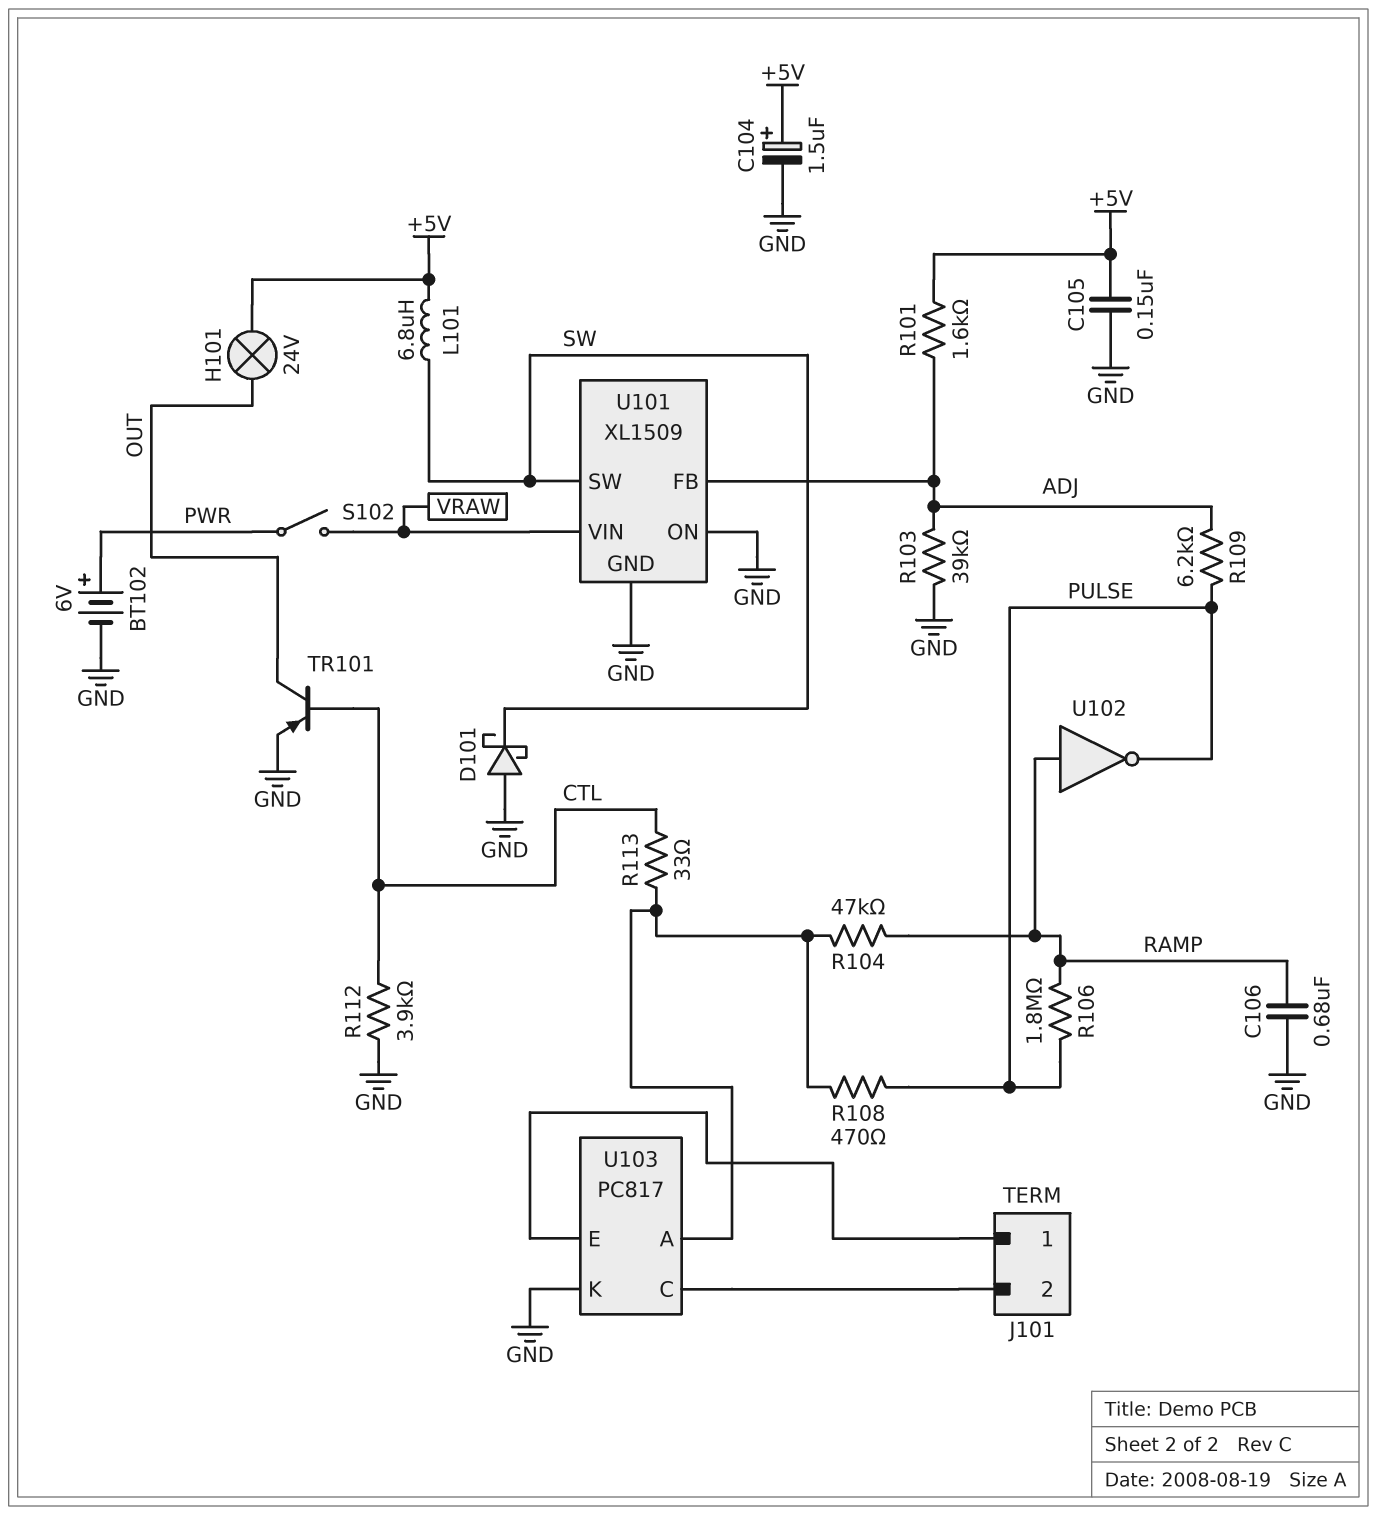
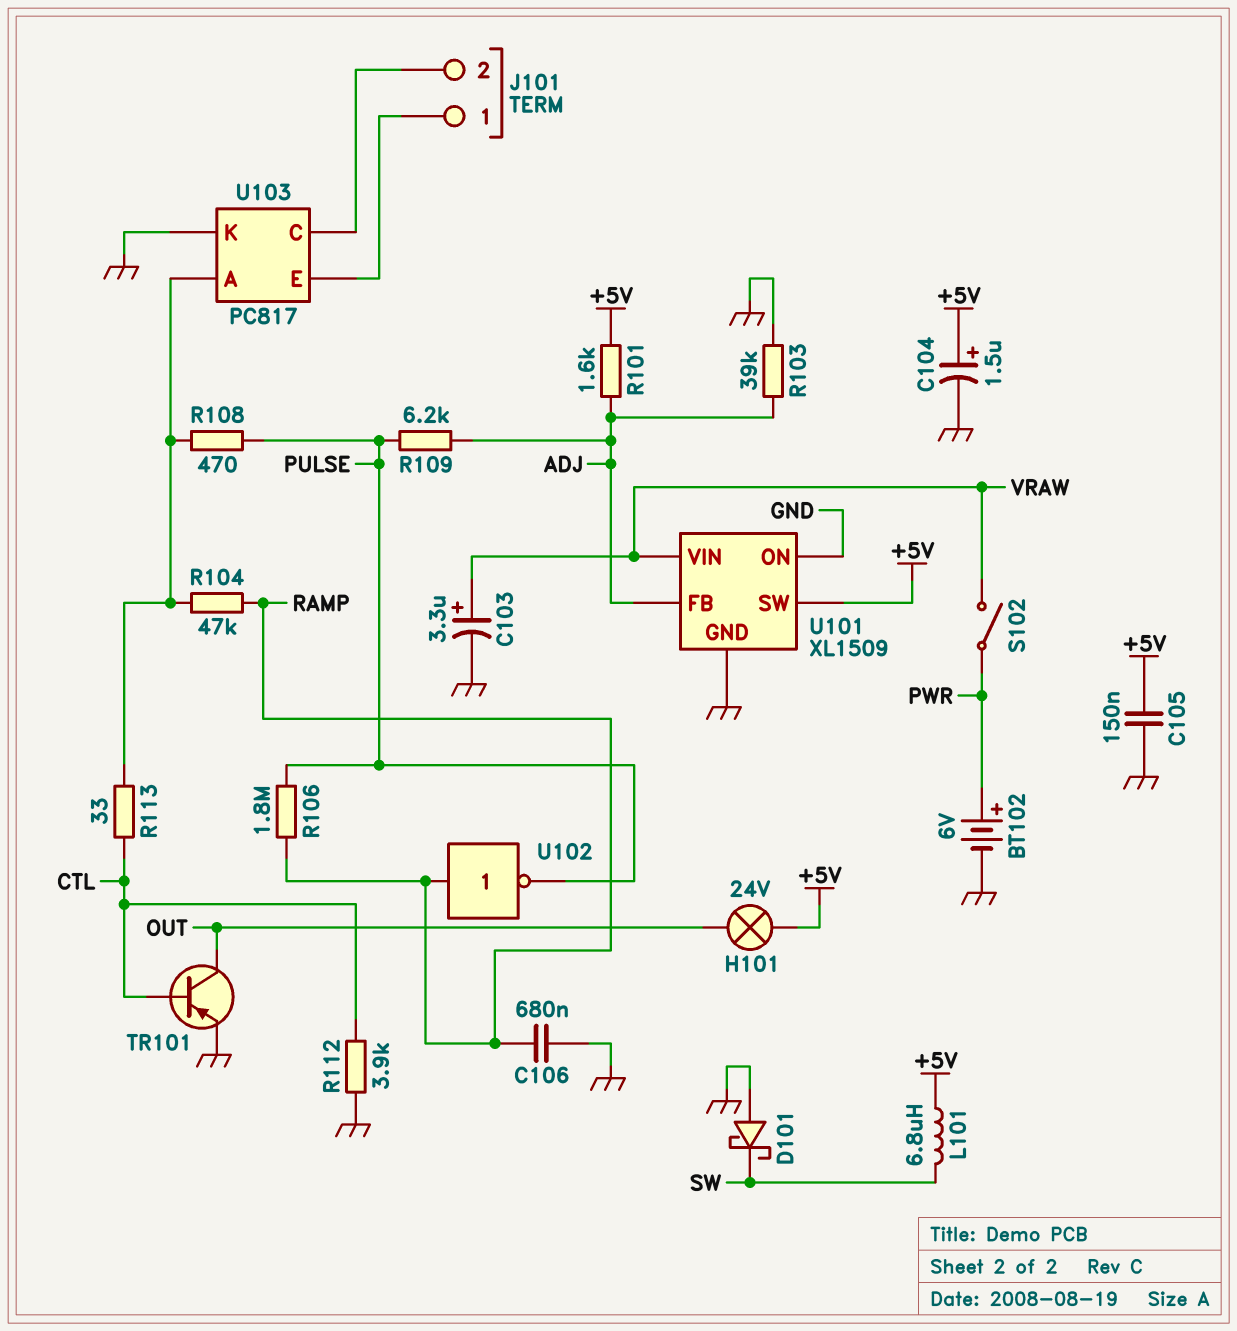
C103: none -> 3.3uF (plus VRAW, minus GND)
U101 pin SW: SW -> +5V

